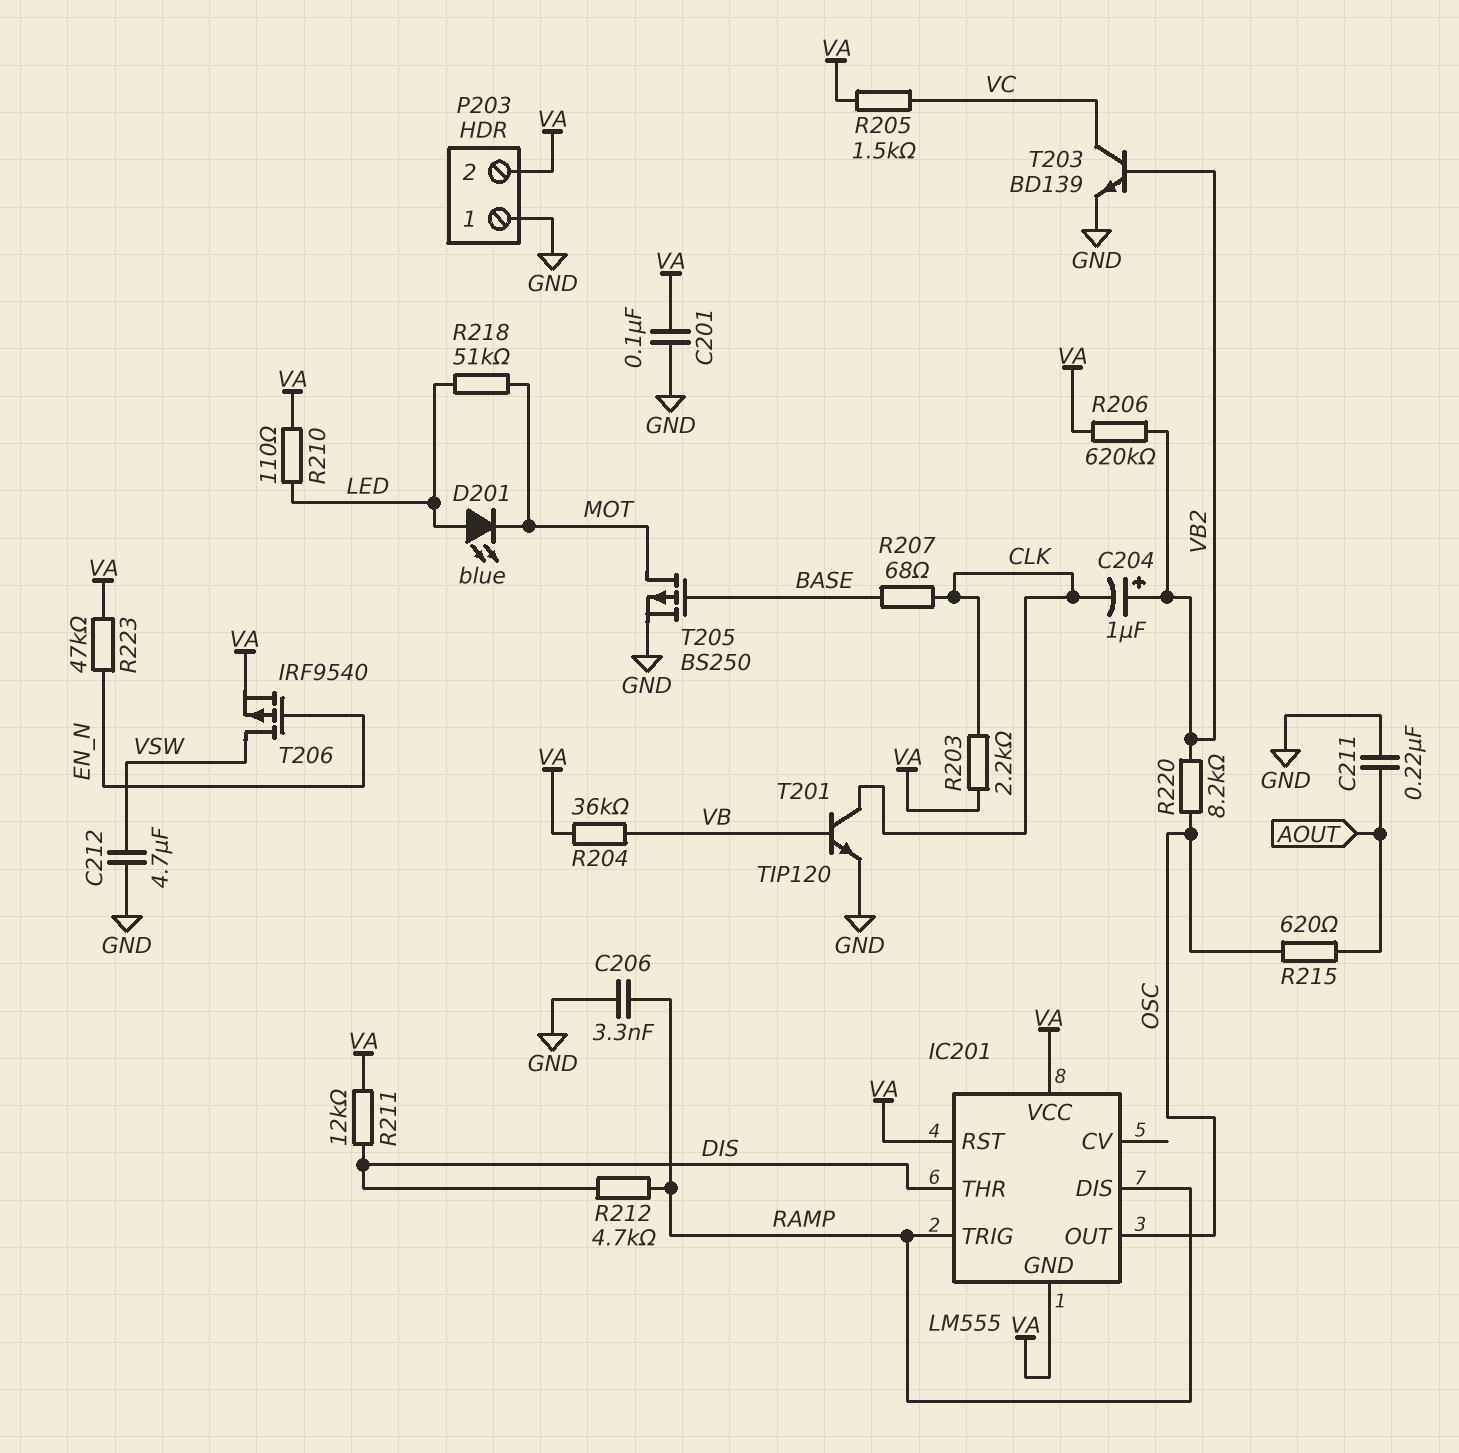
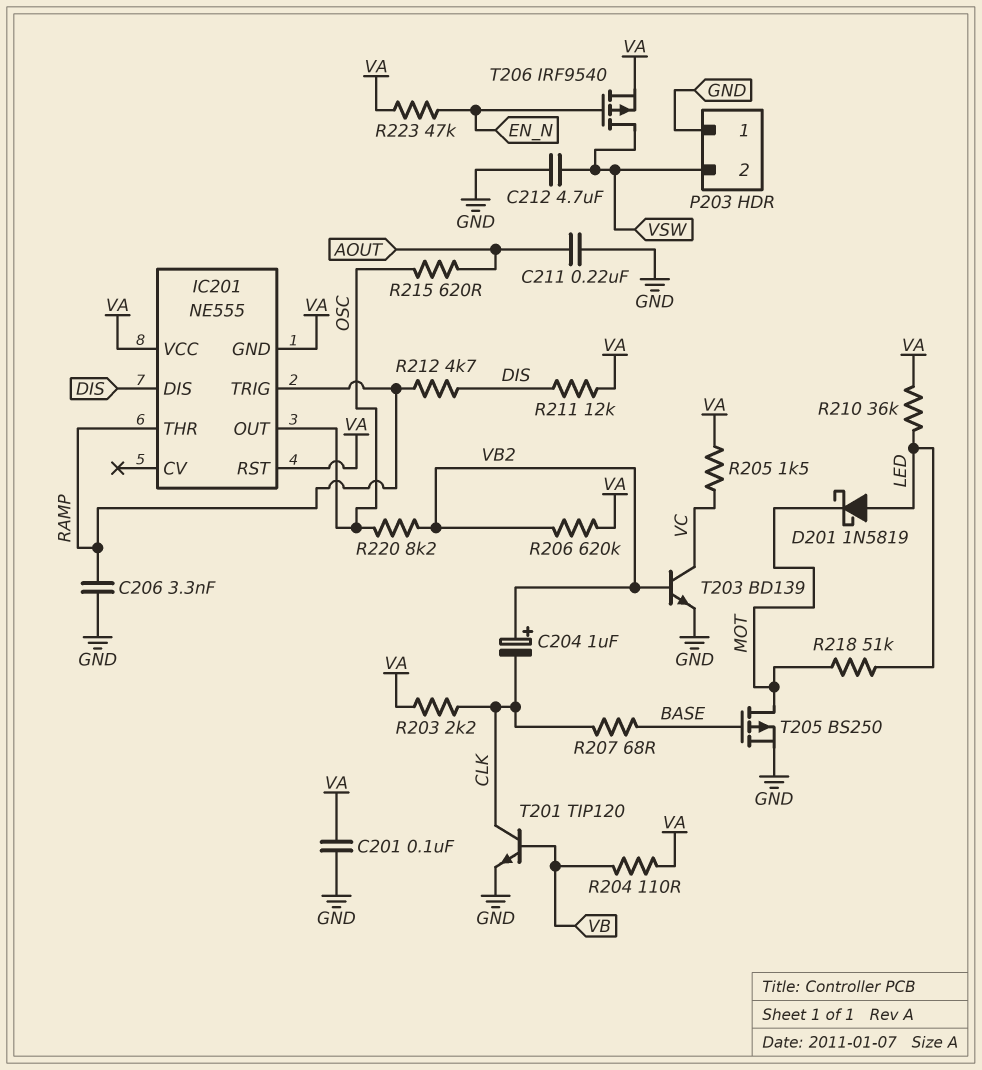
D201: LED blue (A LED, K MOT) -> schottky 1N5819 (A LED, K MOT)
IC201: LM555 -> NE555
IC201 pin DIS: RAMP -> DIS
IC201 pin THR: DIS -> RAMP
P203 pin 2: VA -> VSW
R204: 36k (VA, VB) -> 110 (VA, VB)
R210: 110 (LED, VA) -> 36k (LED, VA)

